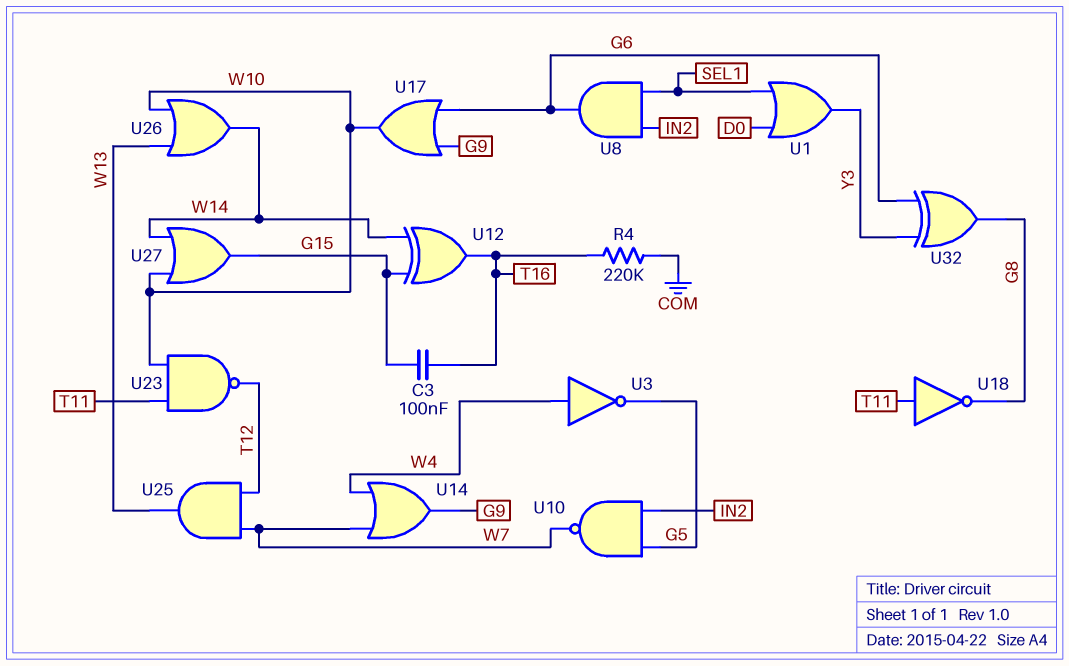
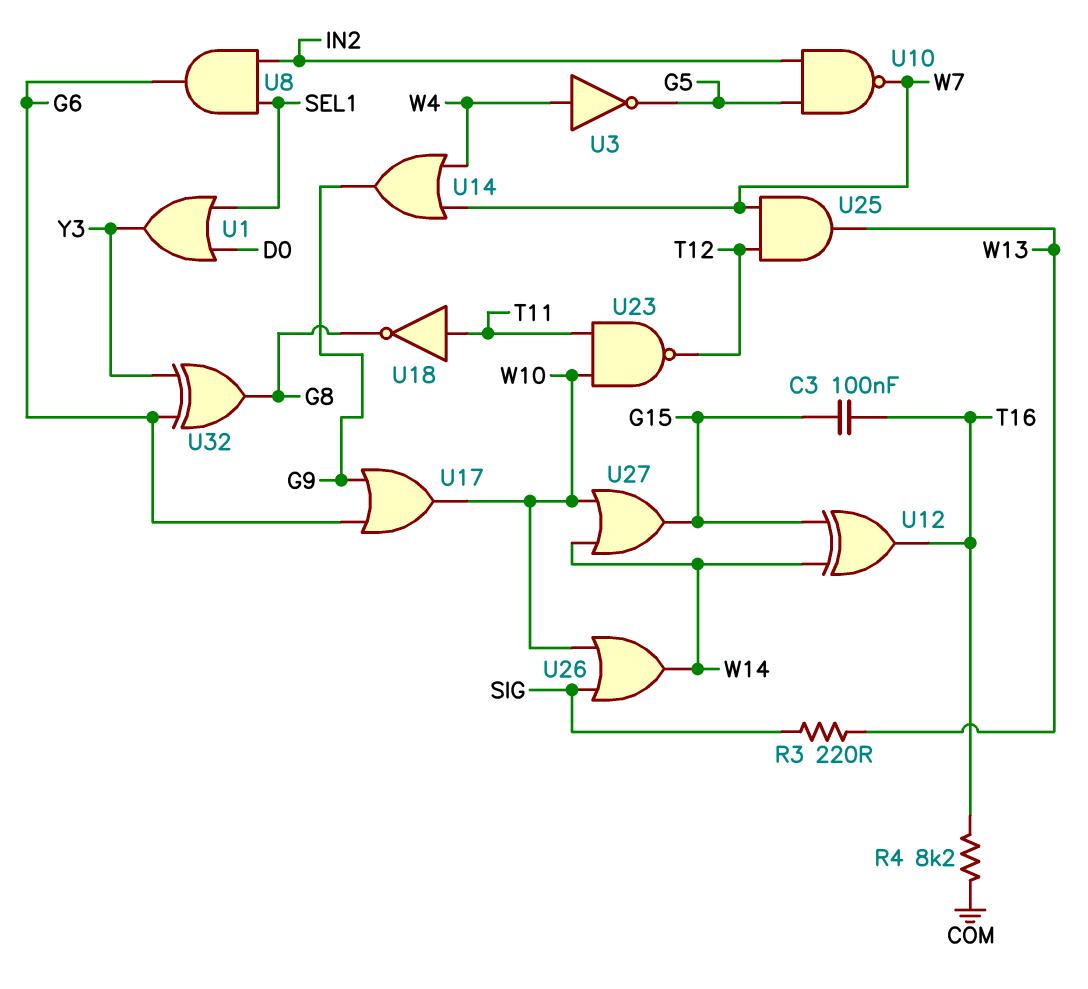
R3: none -> 220 (SIG, W13)
R4: 220k (COM, T16) -> 8.2k (COM, T16)
U26: OR (in W10, in W13, out W14) -> OR (in SIG, in W10, out W14)

